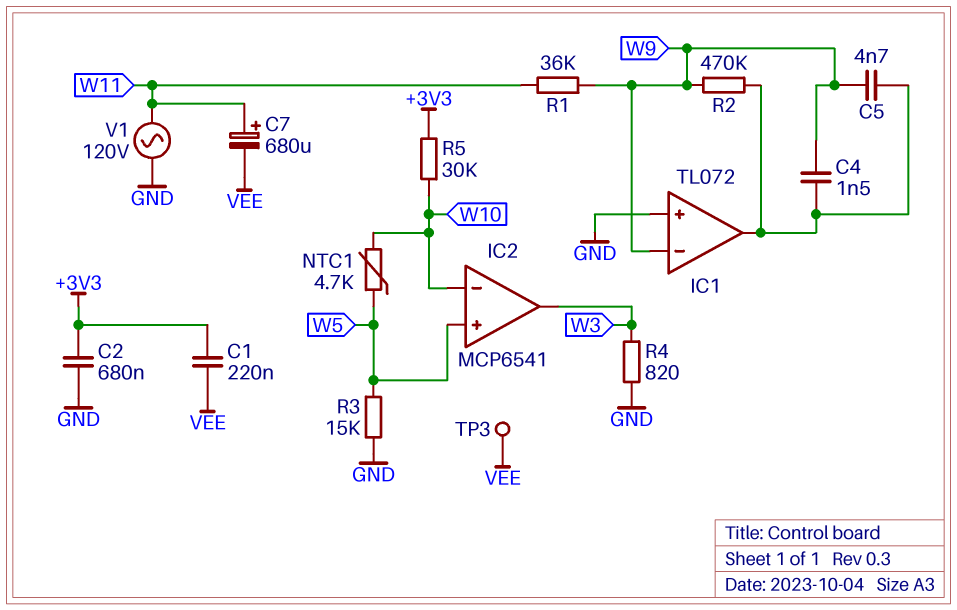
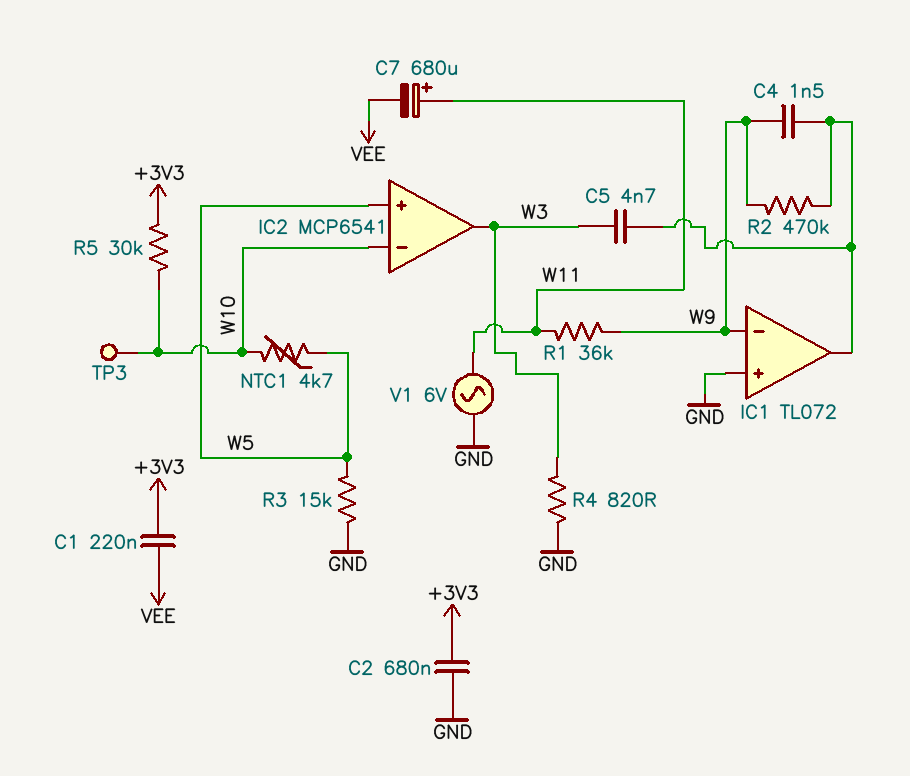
C5: 4.7nF (IC1/out, W9) -> 4.7nF (IC1/out, W3)
TP3: test point (VEE) -> test point (W10)
V1: AC 120V (GND, W11) -> AC 6V (GND, W11)

